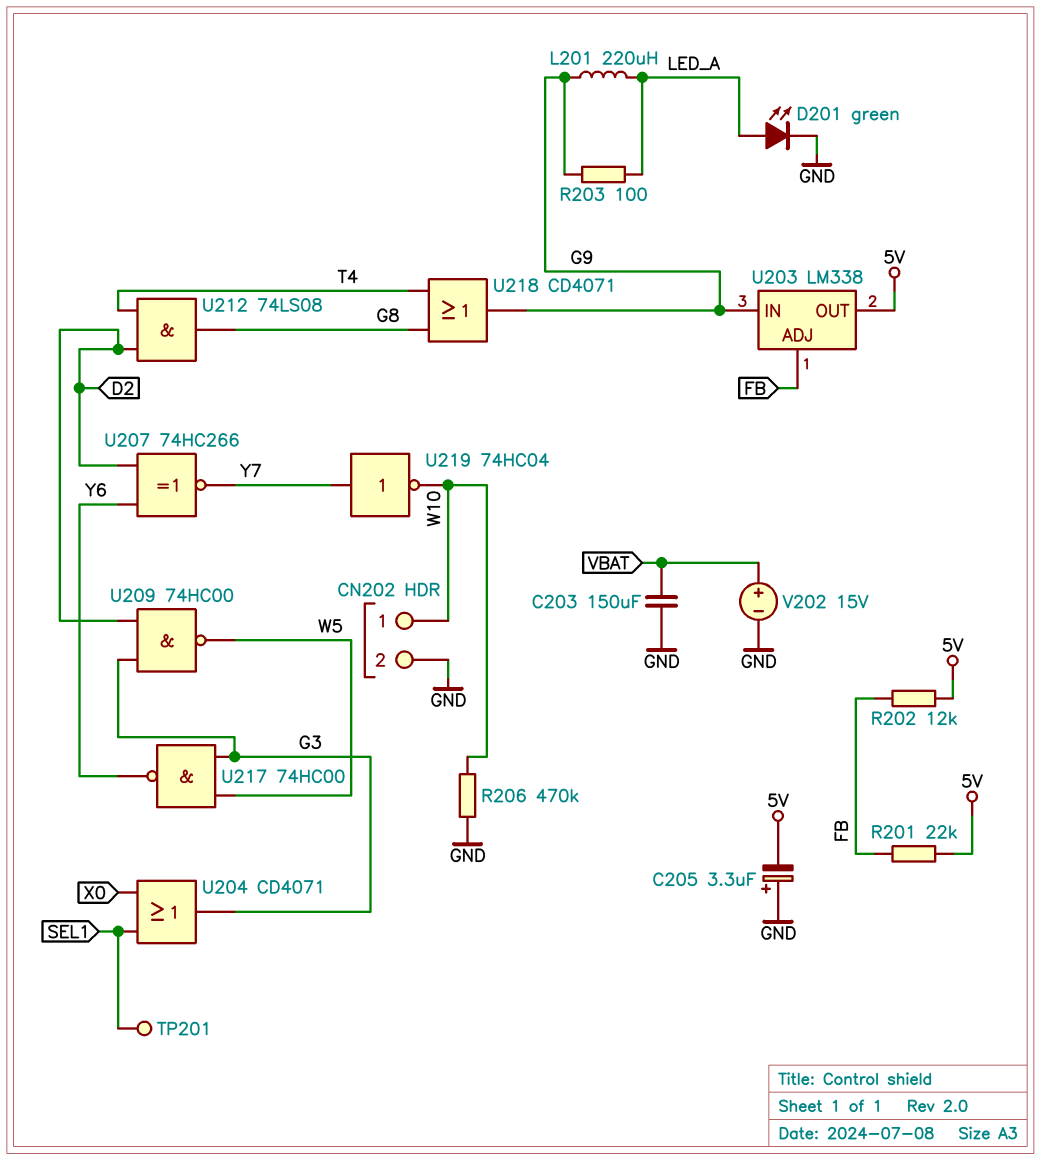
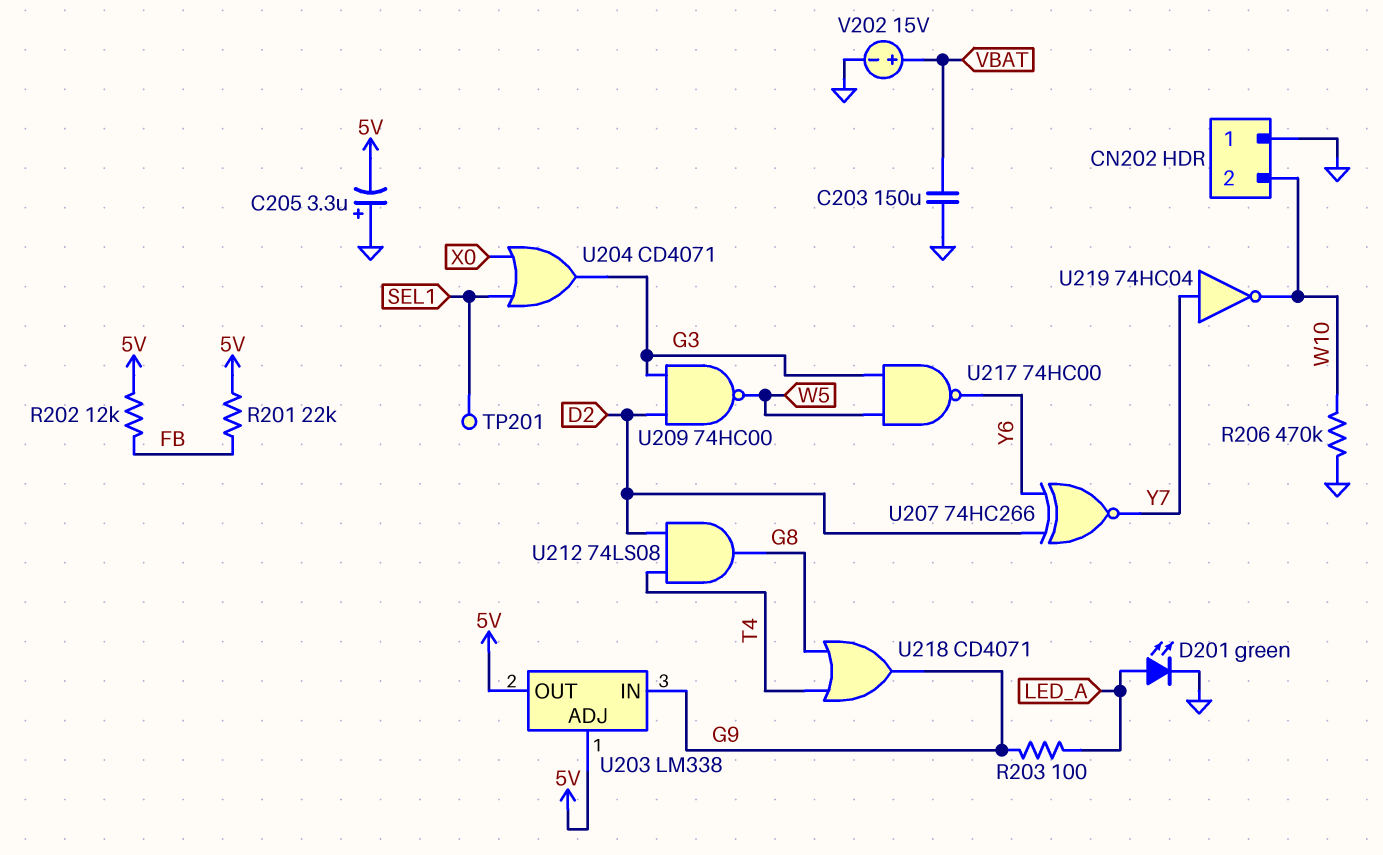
CN202 pin 1: W10 -> GND
CN202 pin 2: GND -> W10
L201: 220uH (G9, LED_A) -> none
U203 pin ADJ: FB -> 5V

